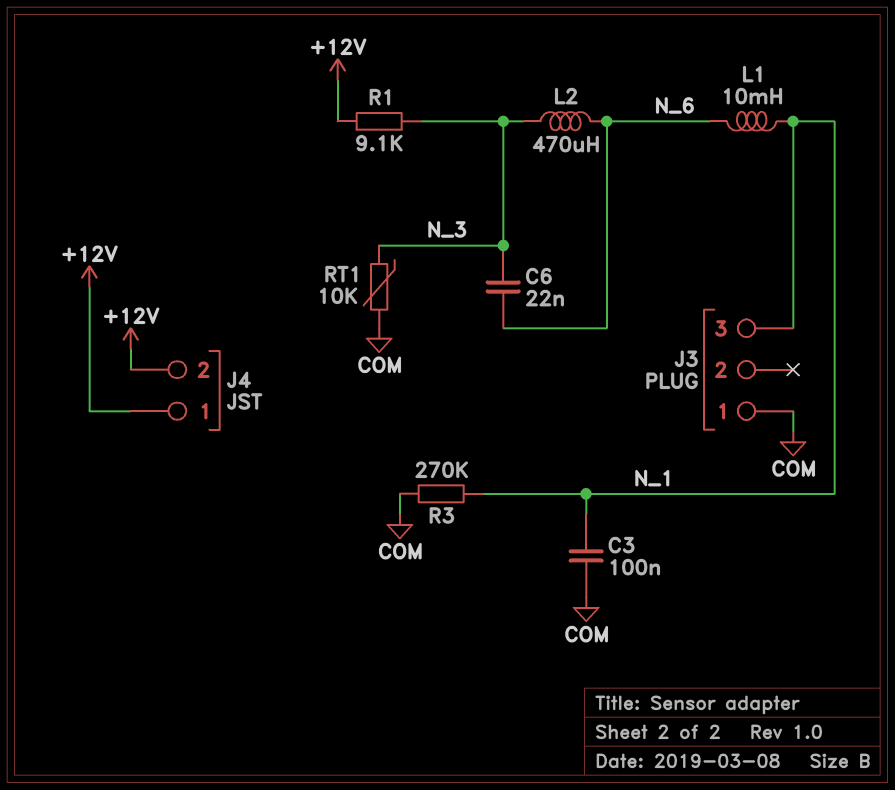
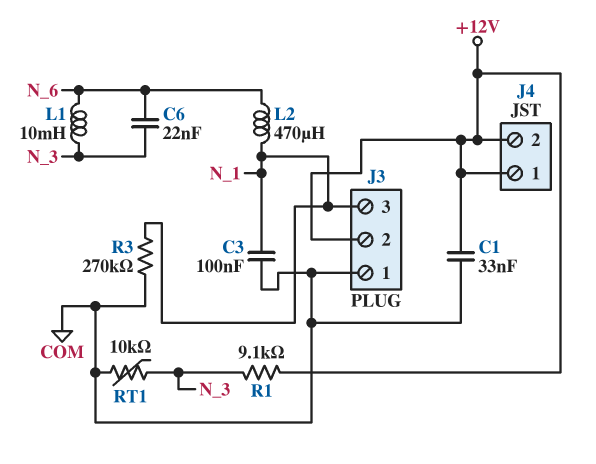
C1: none -> 33nF (+12V, COM)
J3 pin 2: none -> +12V
L1: 10mH (N_1, N_6) -> 10mH (N_3, N_6)
L2: 470uH (N_3, N_6) -> 470uH (N_1, N_6)

